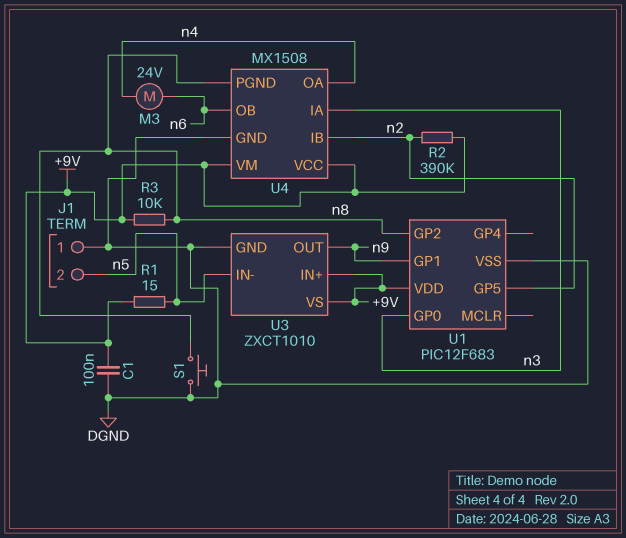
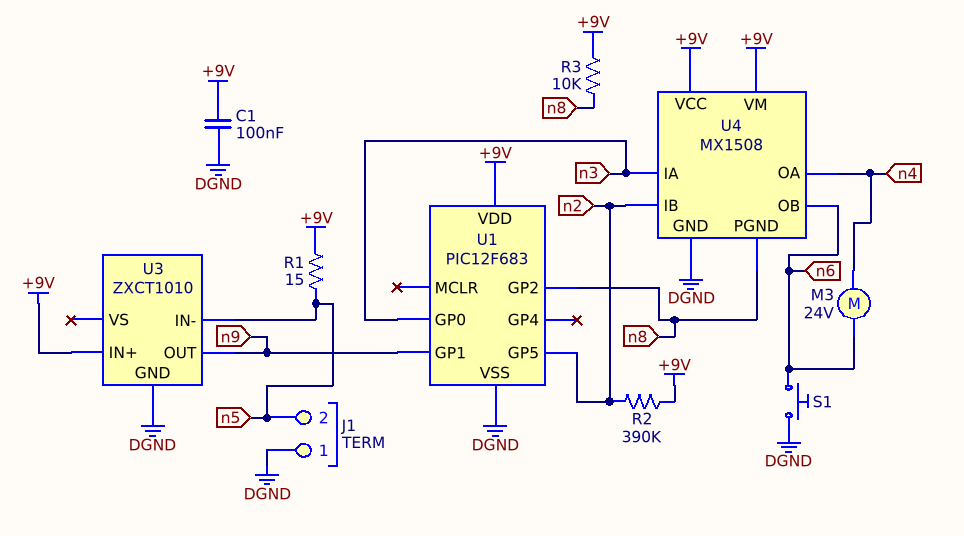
S1: button (DGND, n8) -> button (DGND, n6)
U3 pin VS: +9V -> none

